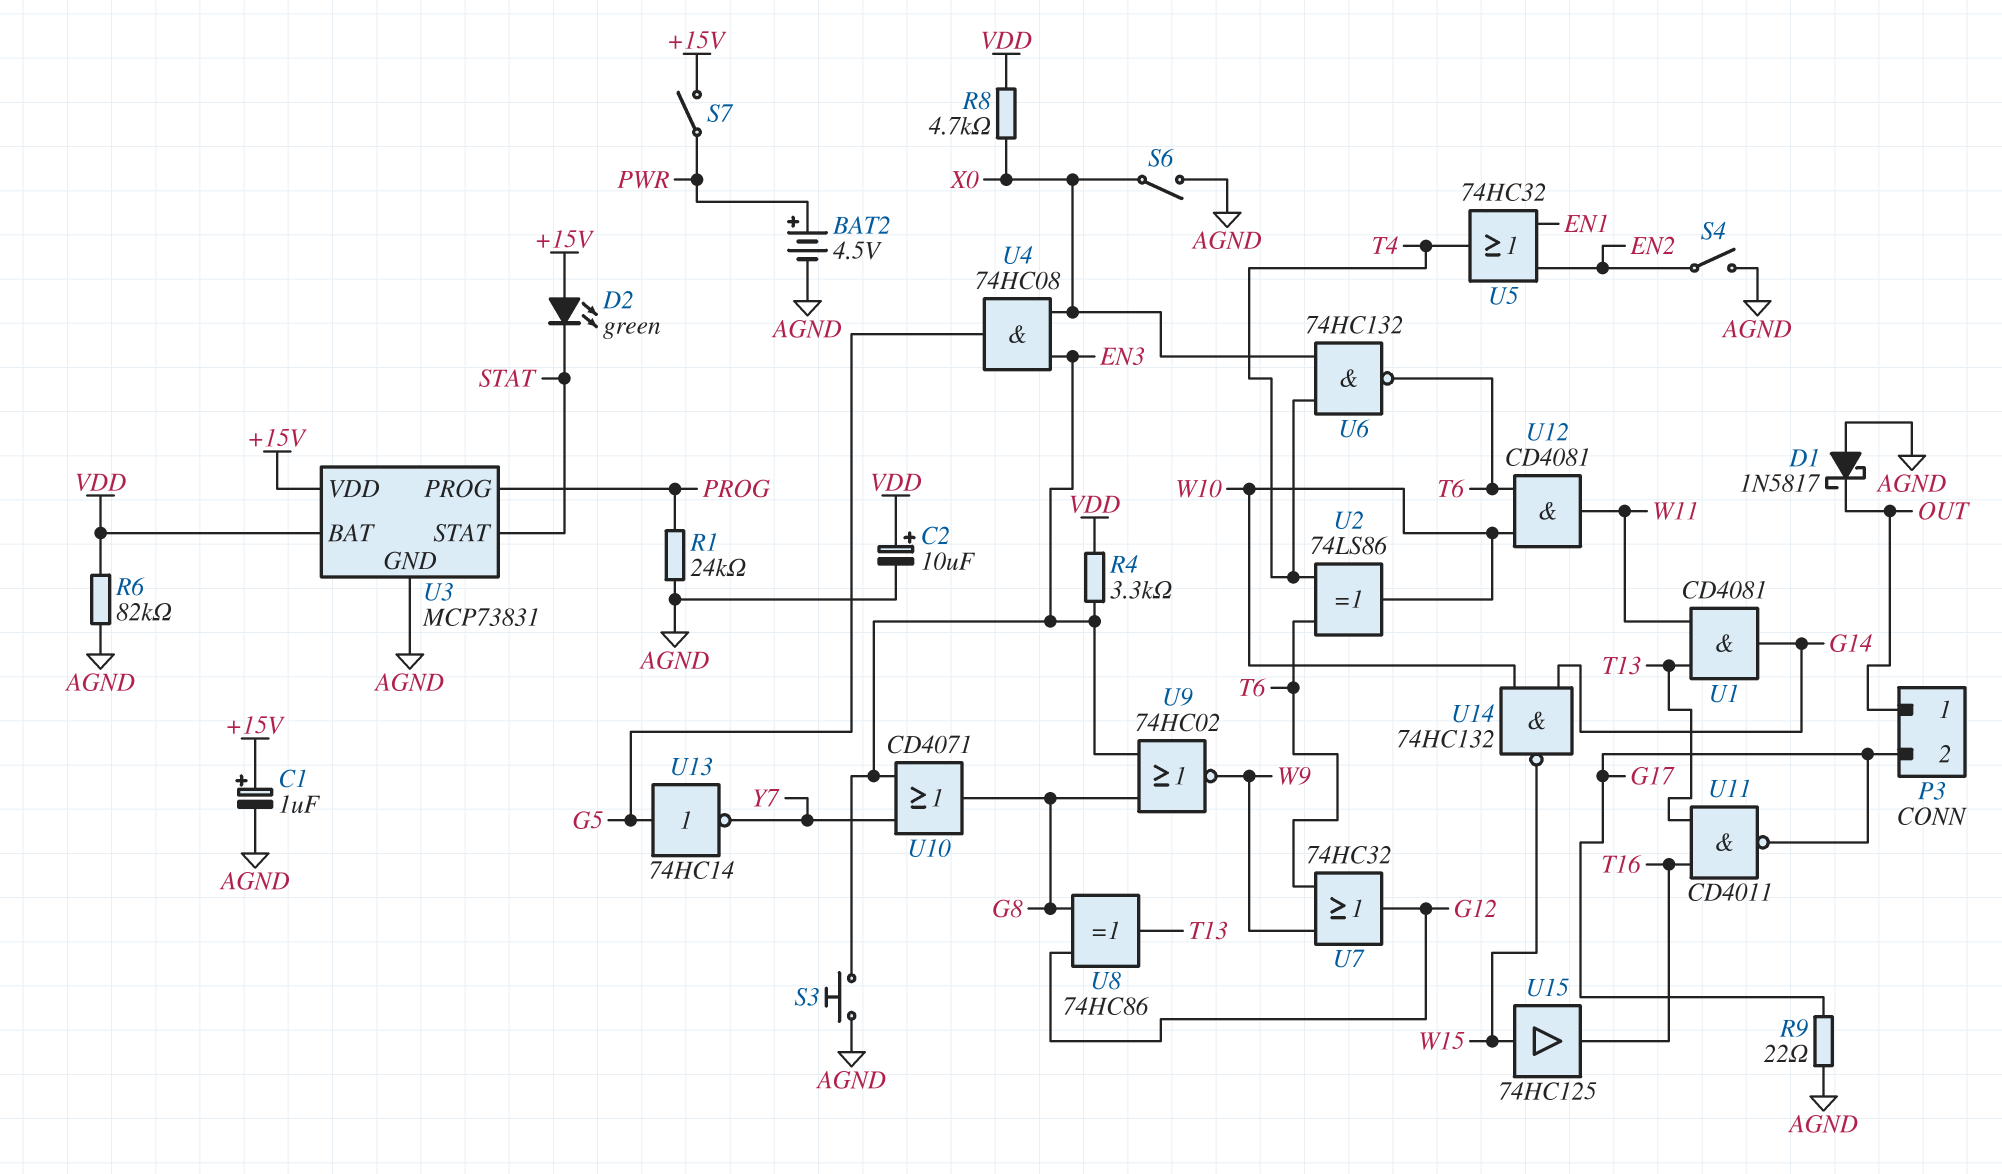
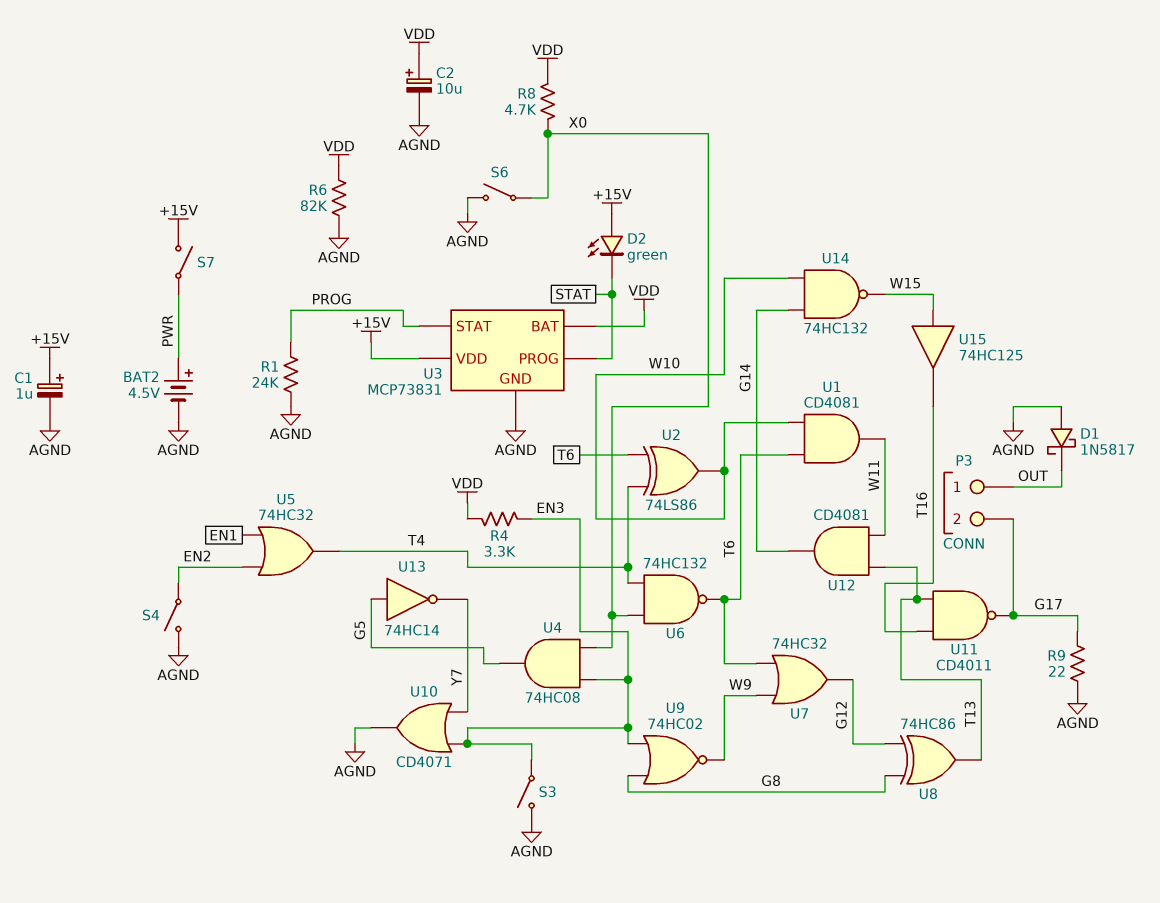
S3: button (AGND, EN3) -> switch (AGND, EN3)
U1: AND CD4081 (in T13, in W11, out G14) -> AND CD4081 (in T6, in W10, out W11)
U3 pin PROG: PROG -> STAT
U3 pin STAT: STAT -> PROG
U10: OR CD4071 (in EN3, in Y7, out G8) -> OR CD4071 (in EN3, in Y7, out AGND)
U12: AND CD4081 (in T6, in W10, out W11) -> AND CD4081 (in T13, in W11, out G14)

